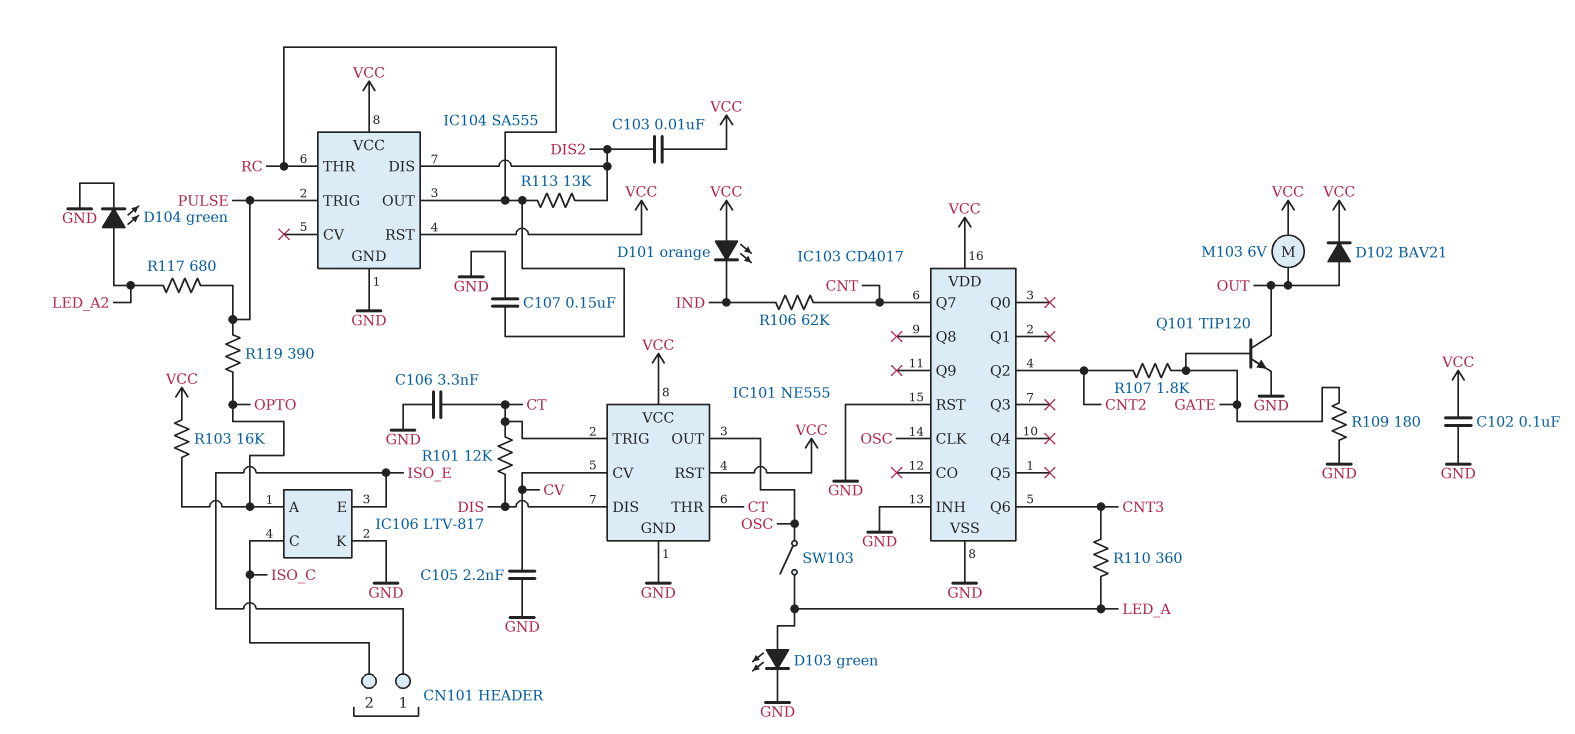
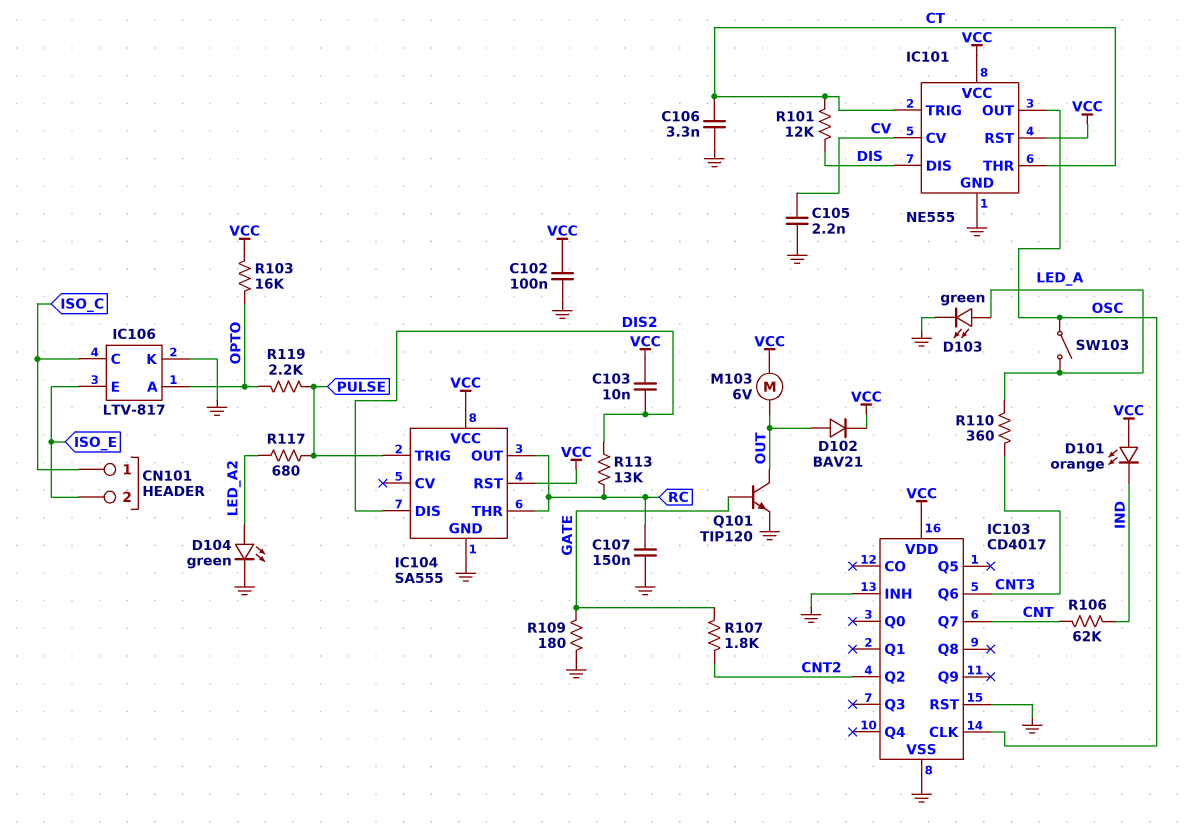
CN101 pin 1: ISO_E -> ISO_C
CN101 pin 2: ISO_C -> ISO_E
R119: 390 (OPTO, PULSE) -> 2.2k (OPTO, PULSE)

